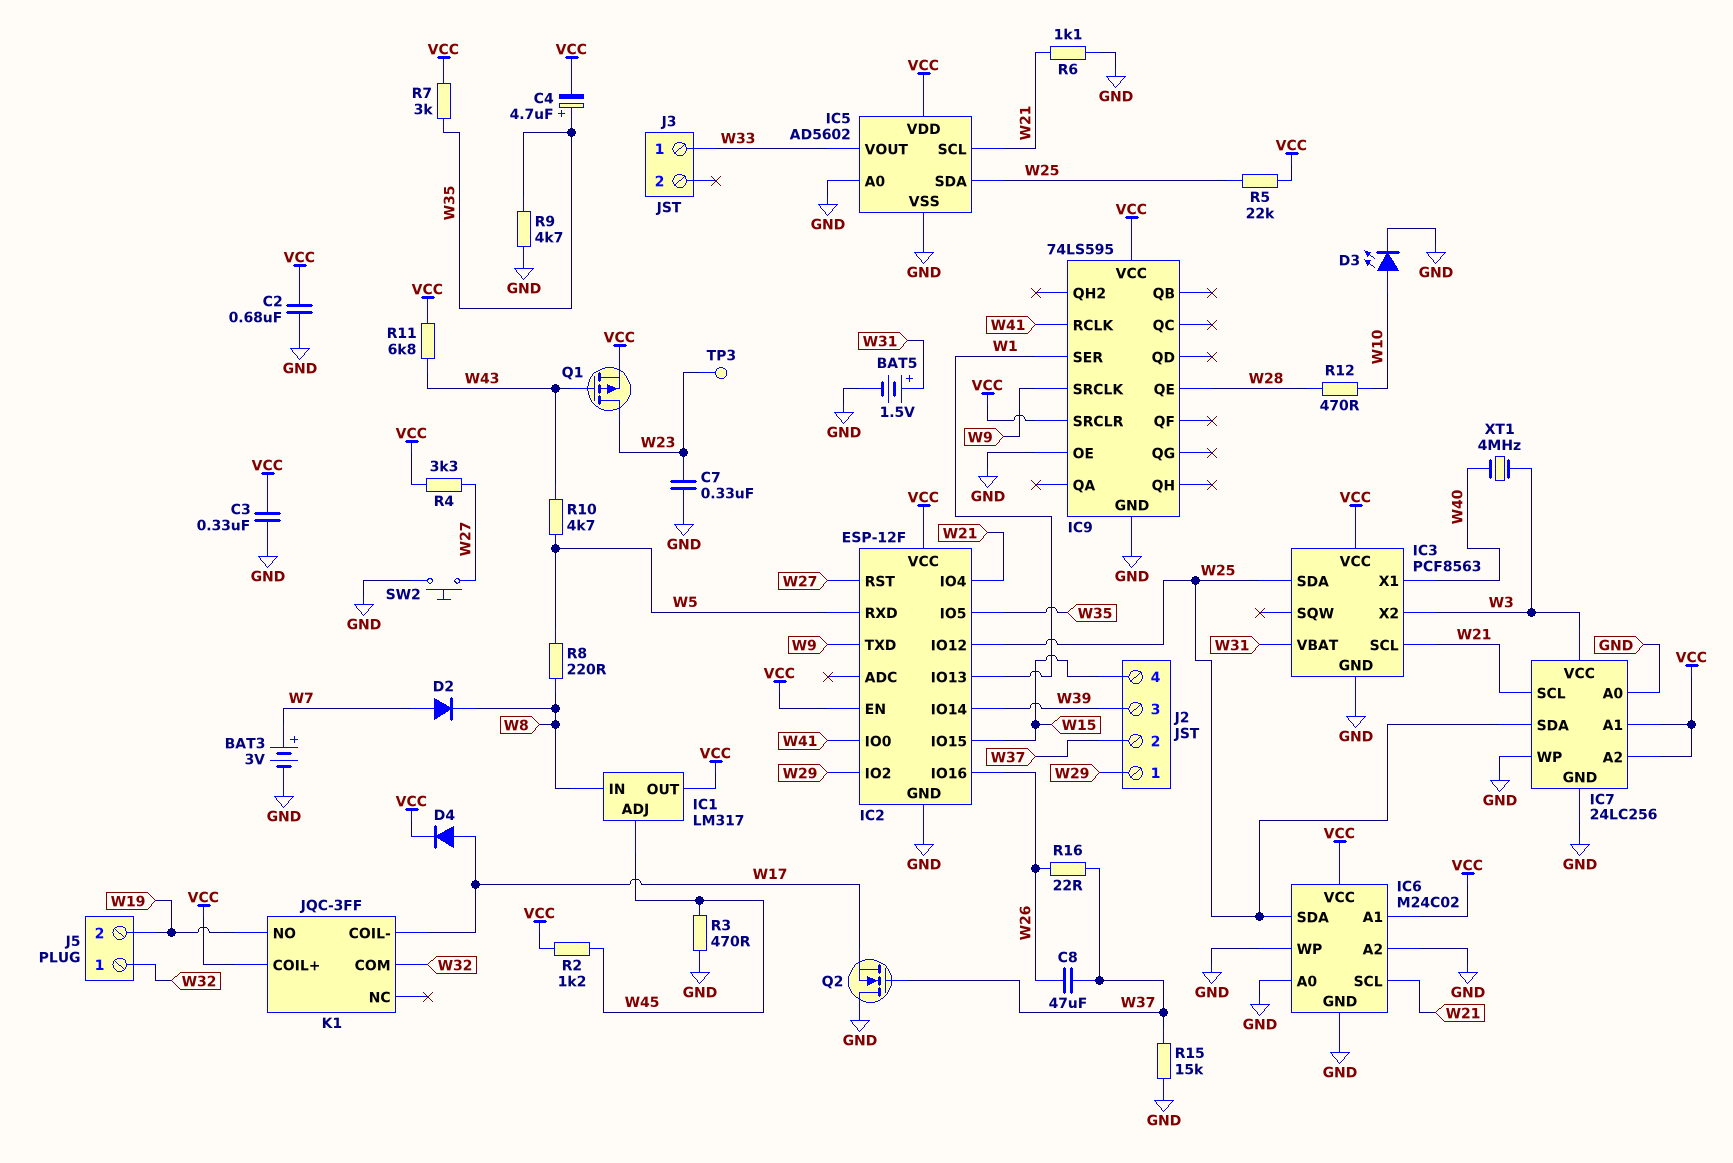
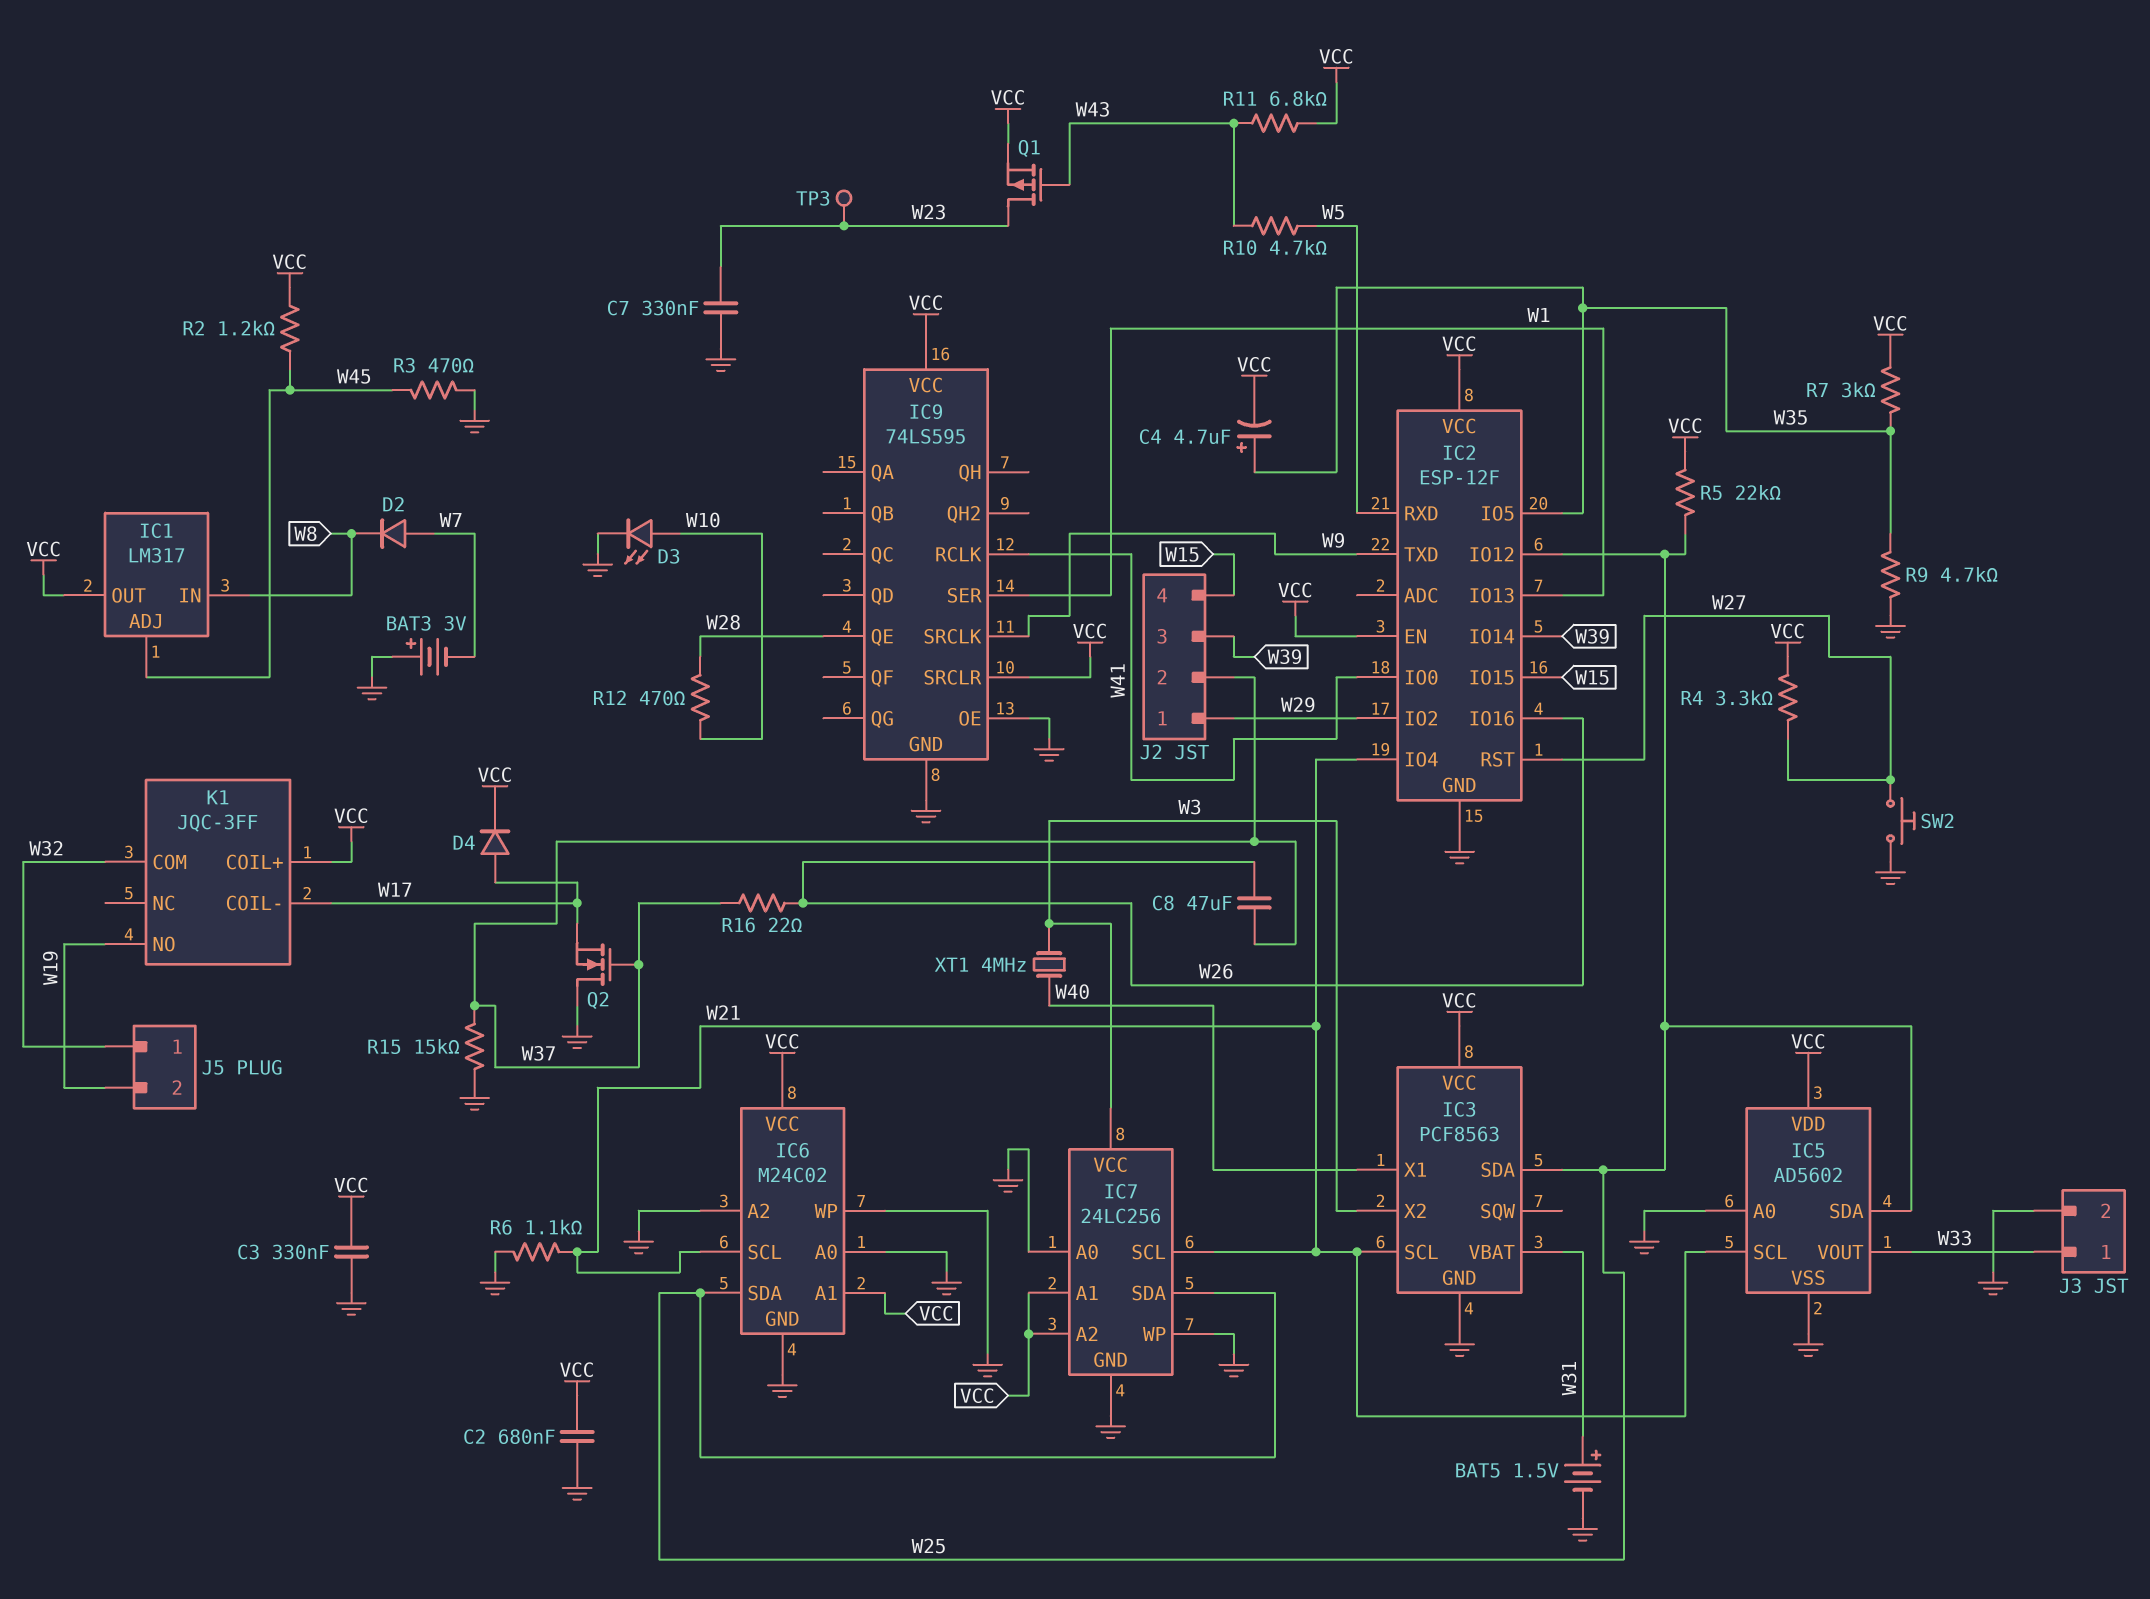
BAT3: 3V (plus W7, minus GND) -> 3V (plus GND, minus W7)
J3 pin 2: none -> GND
R8: 220 (W5, W8) -> none

